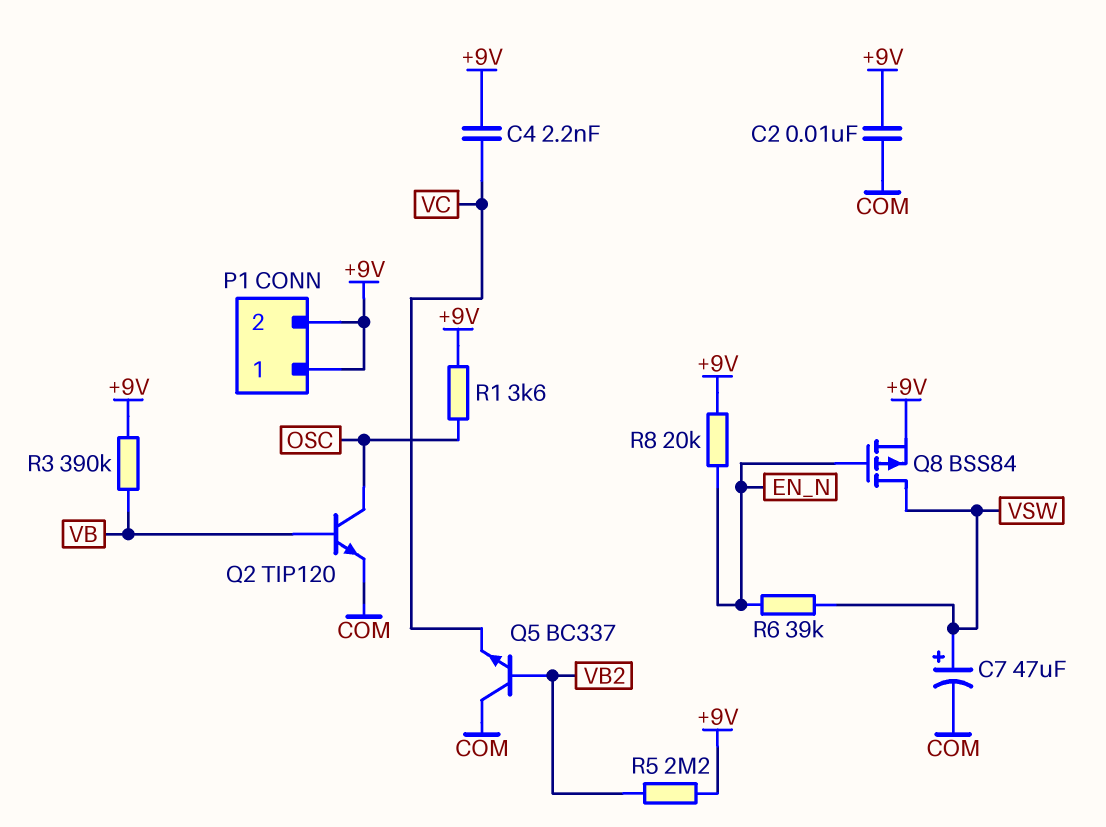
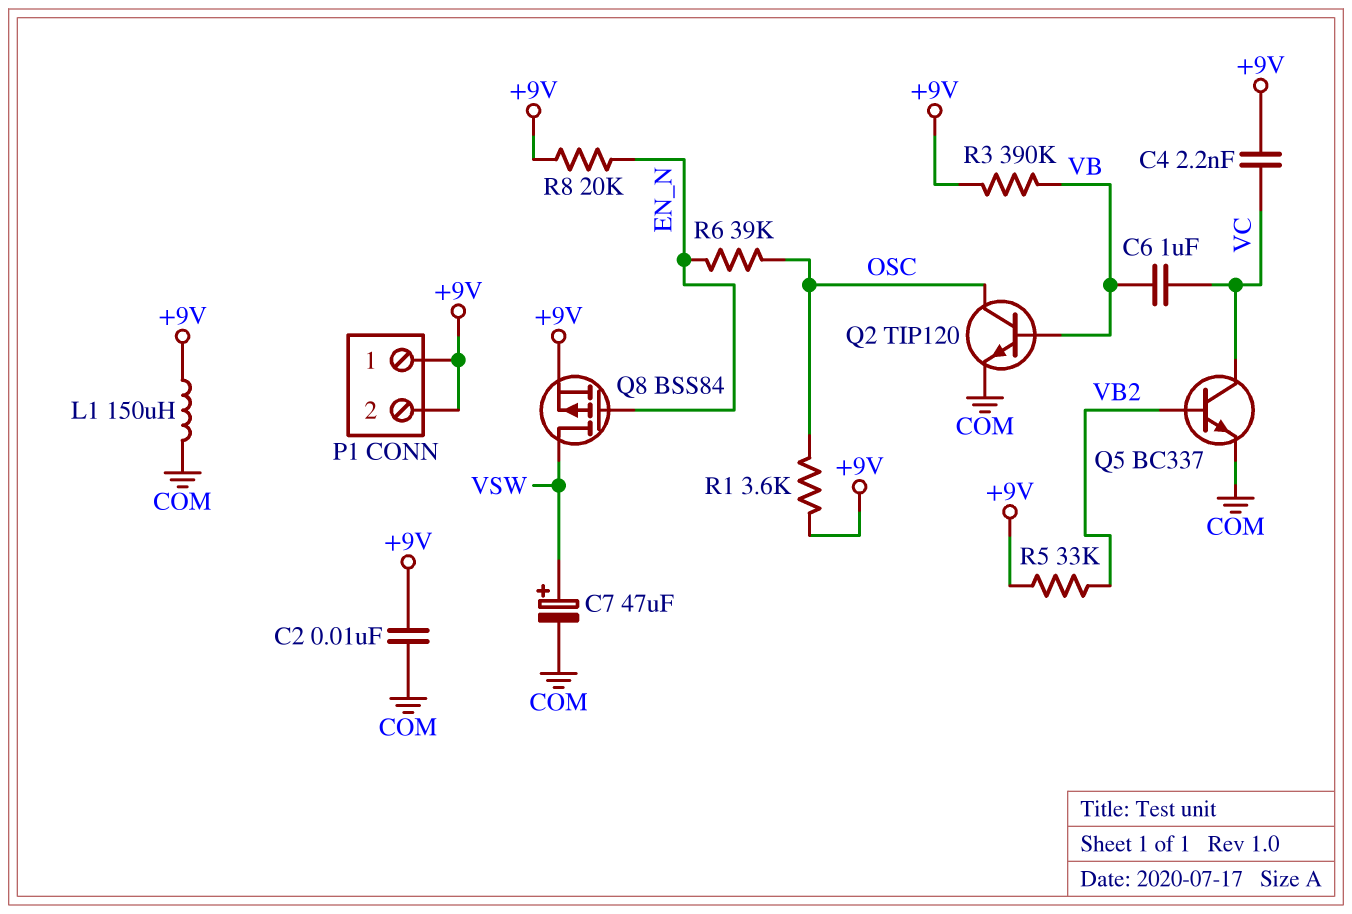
C6: none -> 1uF (VB, VC)
L1: none -> 150uH (+9V, COM)
Q5: NPN BC337 (B VB2, C COM, E VC) -> NPN BC337 (B VB2, C VC, E COM)
R5: 2.2M (+9V, VB2) -> 33k (+9V, VB2)
R6: 39k (EN_N, VSW) -> 39k (EN_N, OSC)

